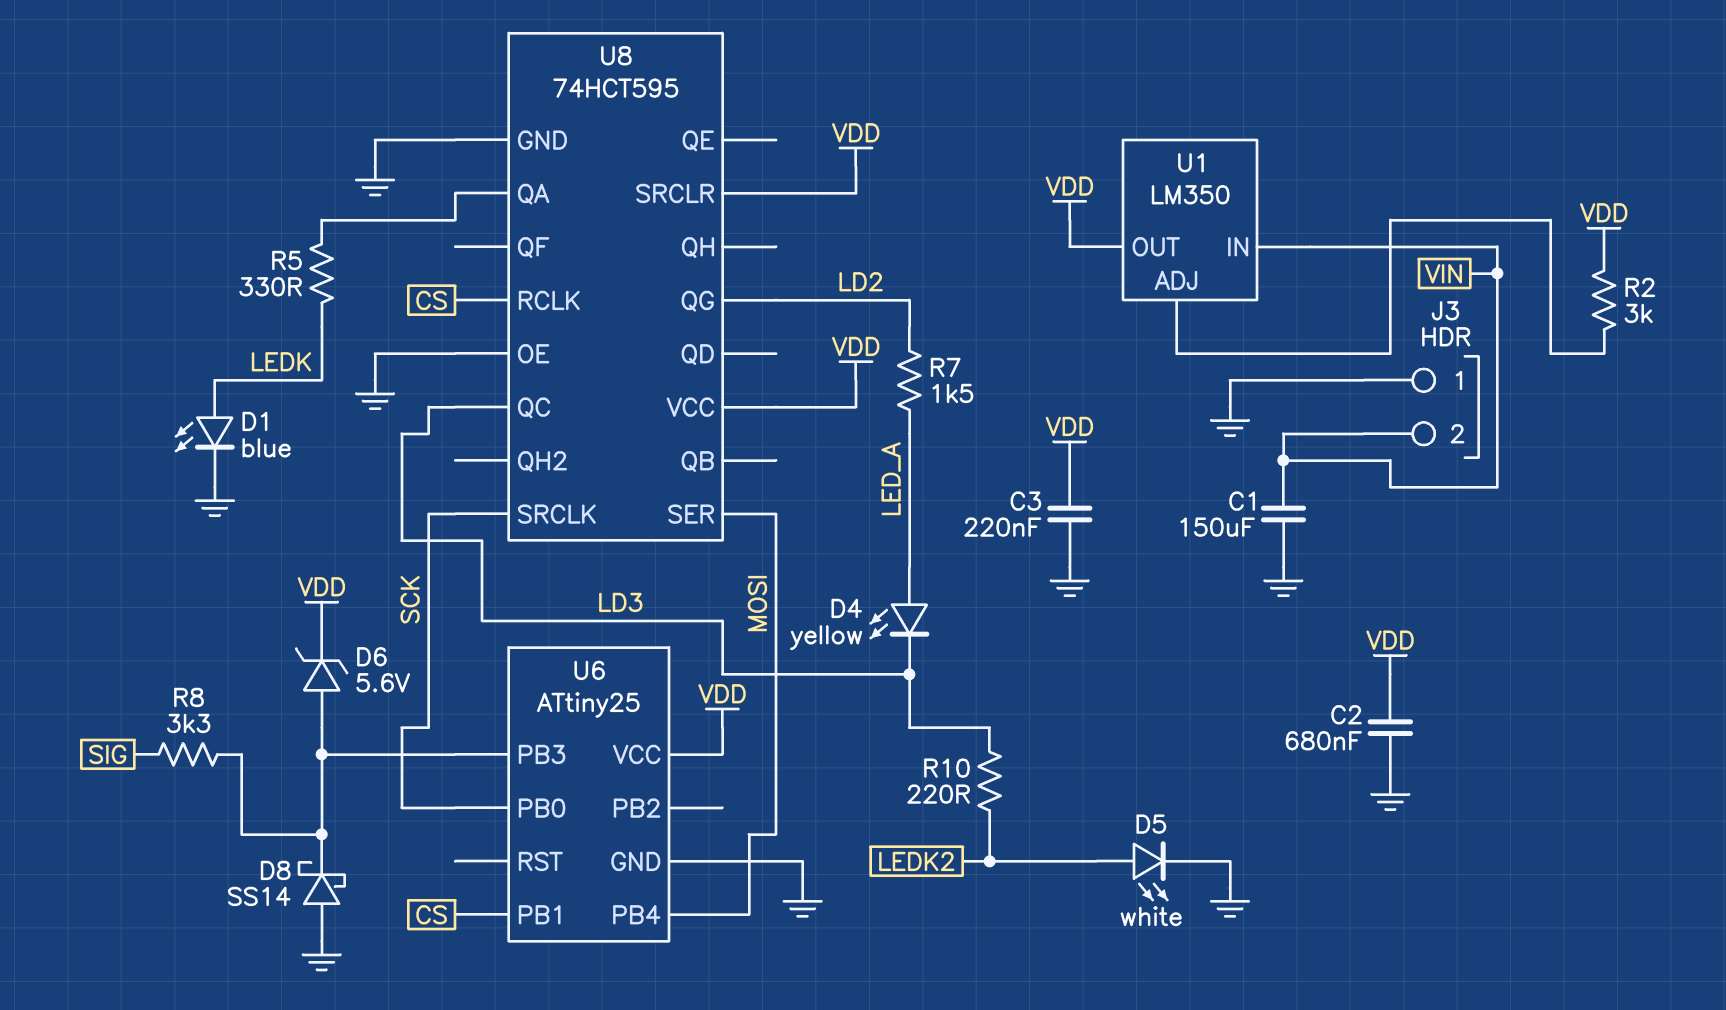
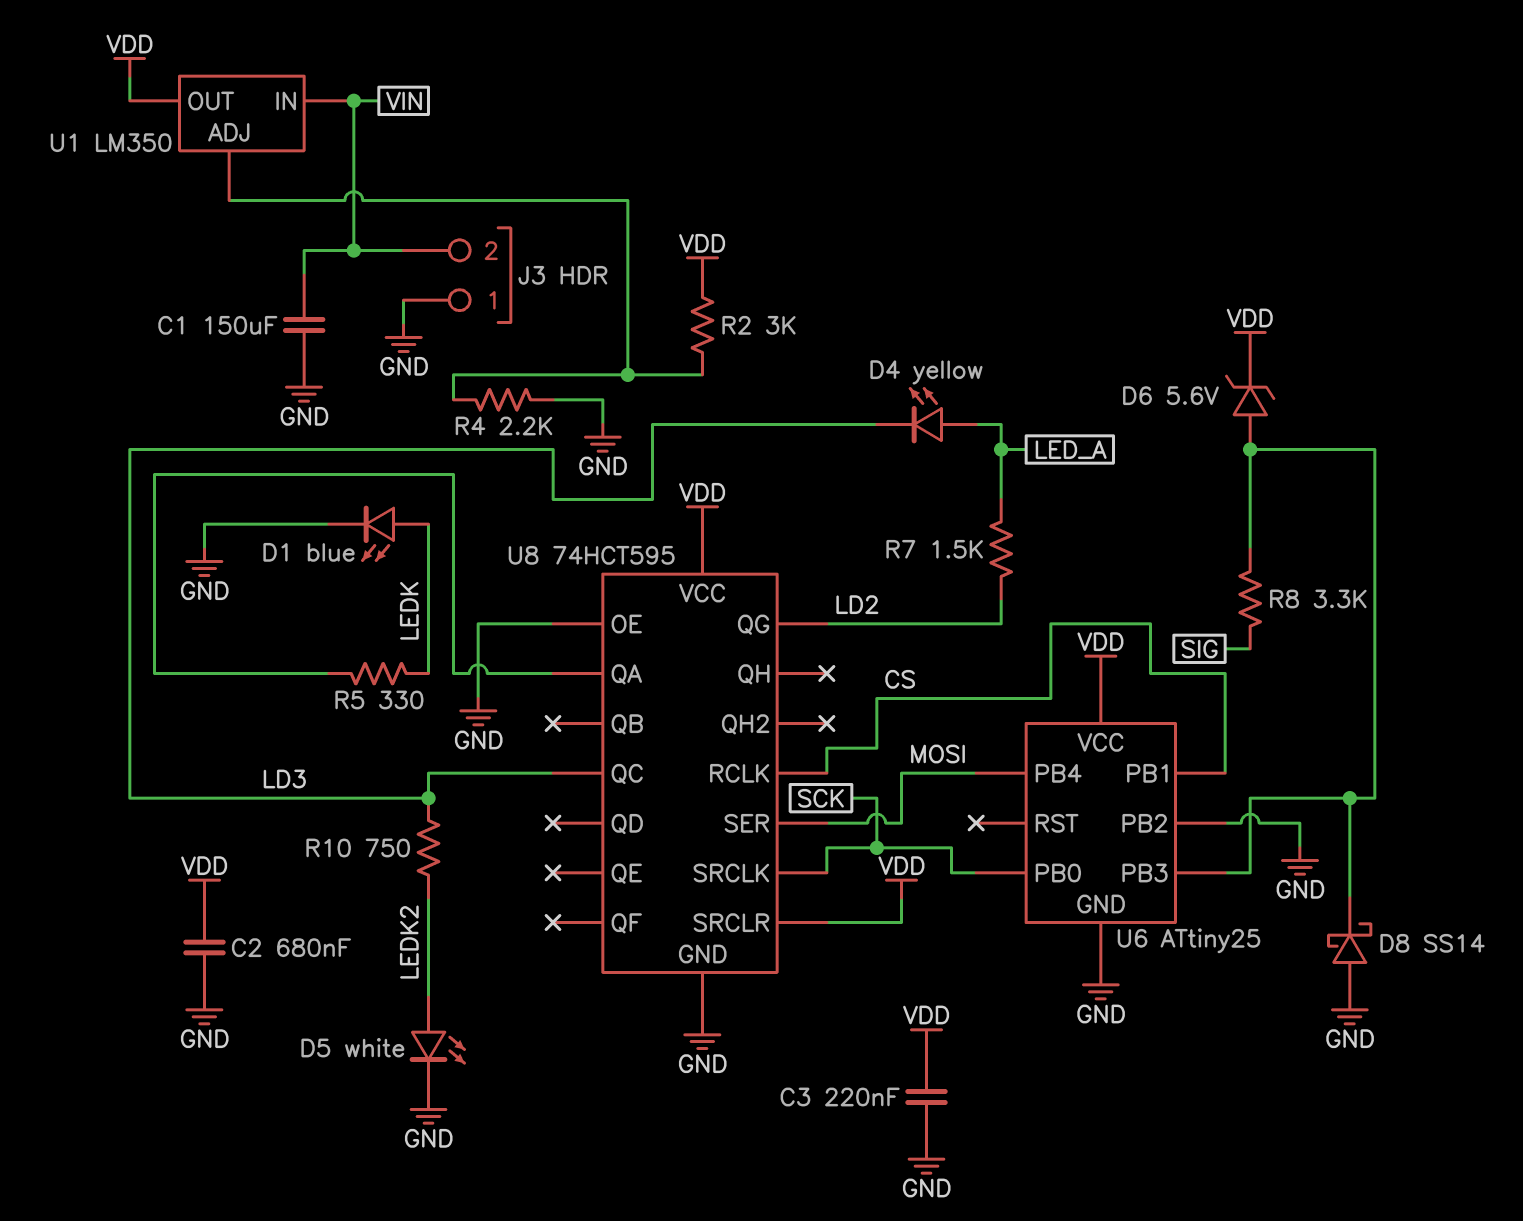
R4: none -> 2.2k (GND, U1/ADJ)
R10: 220 (LD3, LEDK2) -> 750 (LD3, LEDK2)
U6 pin PB2: none -> GND

